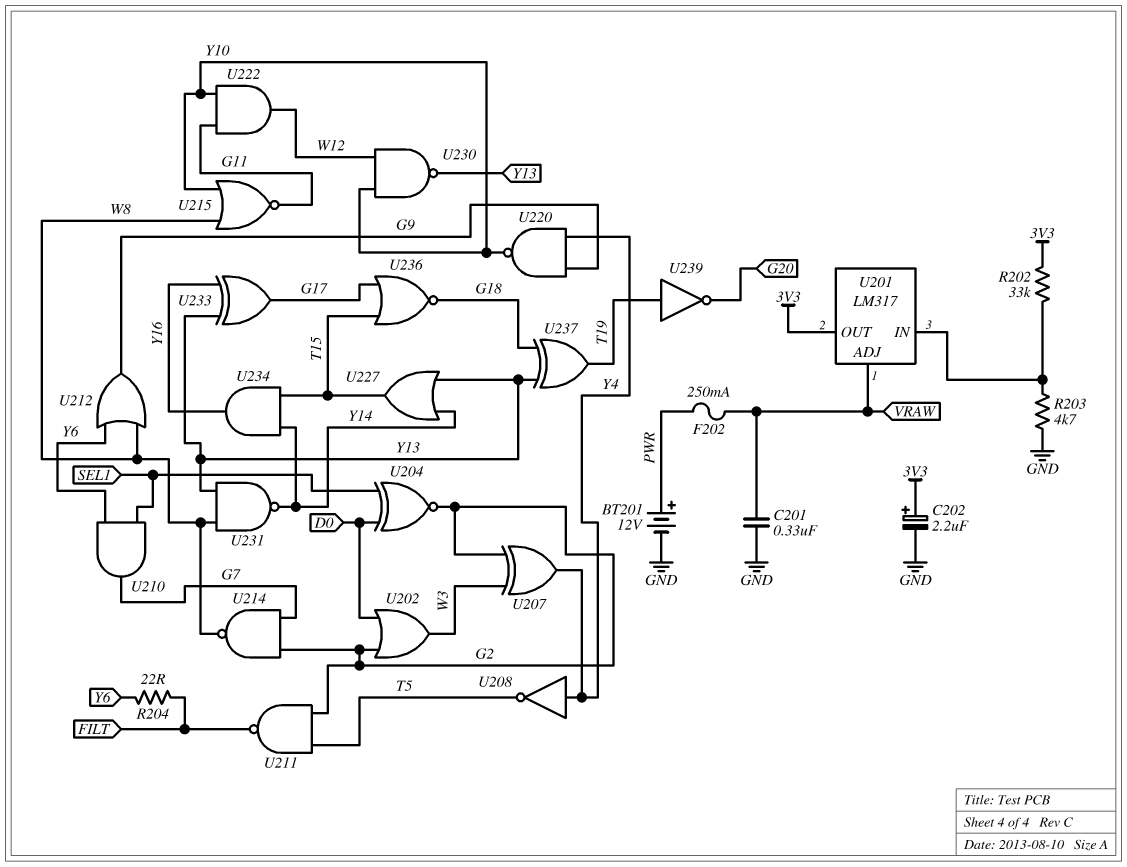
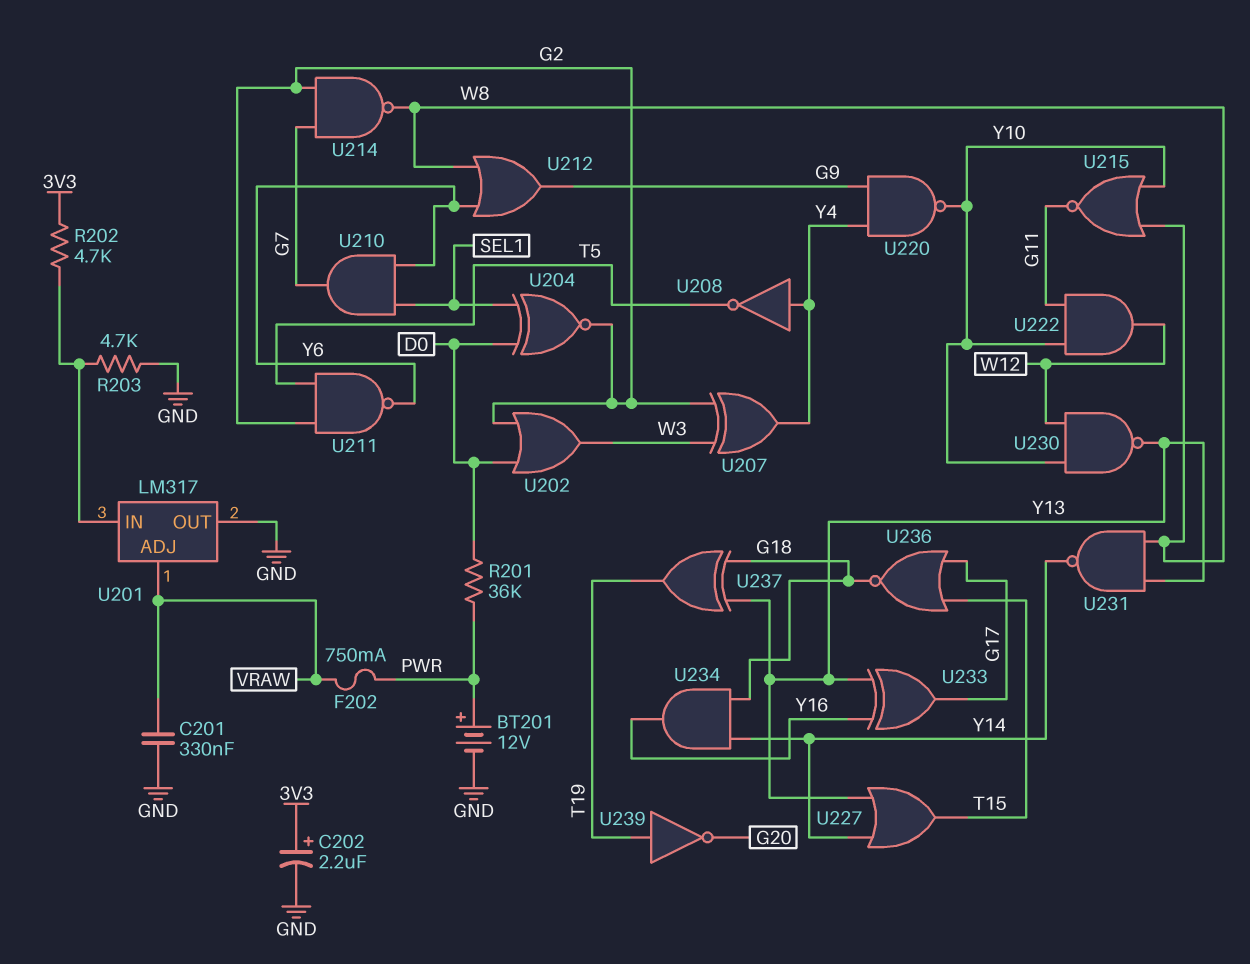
F202: 250mA (PWR, VRAW) -> 750mA (PWR, VRAW)
R201: none -> 36k (D0, PWR)
R202: 33k (3V3, U201/IN) -> 4.7k (3V3, U201/IN)
R204: 22 (FILT, Y6) -> none
U201 pin OUT: 3V3 -> GND
U211: NAND (in G2, in T5, out FILT) -> NAND (in G2, in T5, out Y6)
U234: AND (in T15, in Y14, out Y16) -> AND (in G18, in Y14, out Y16)

